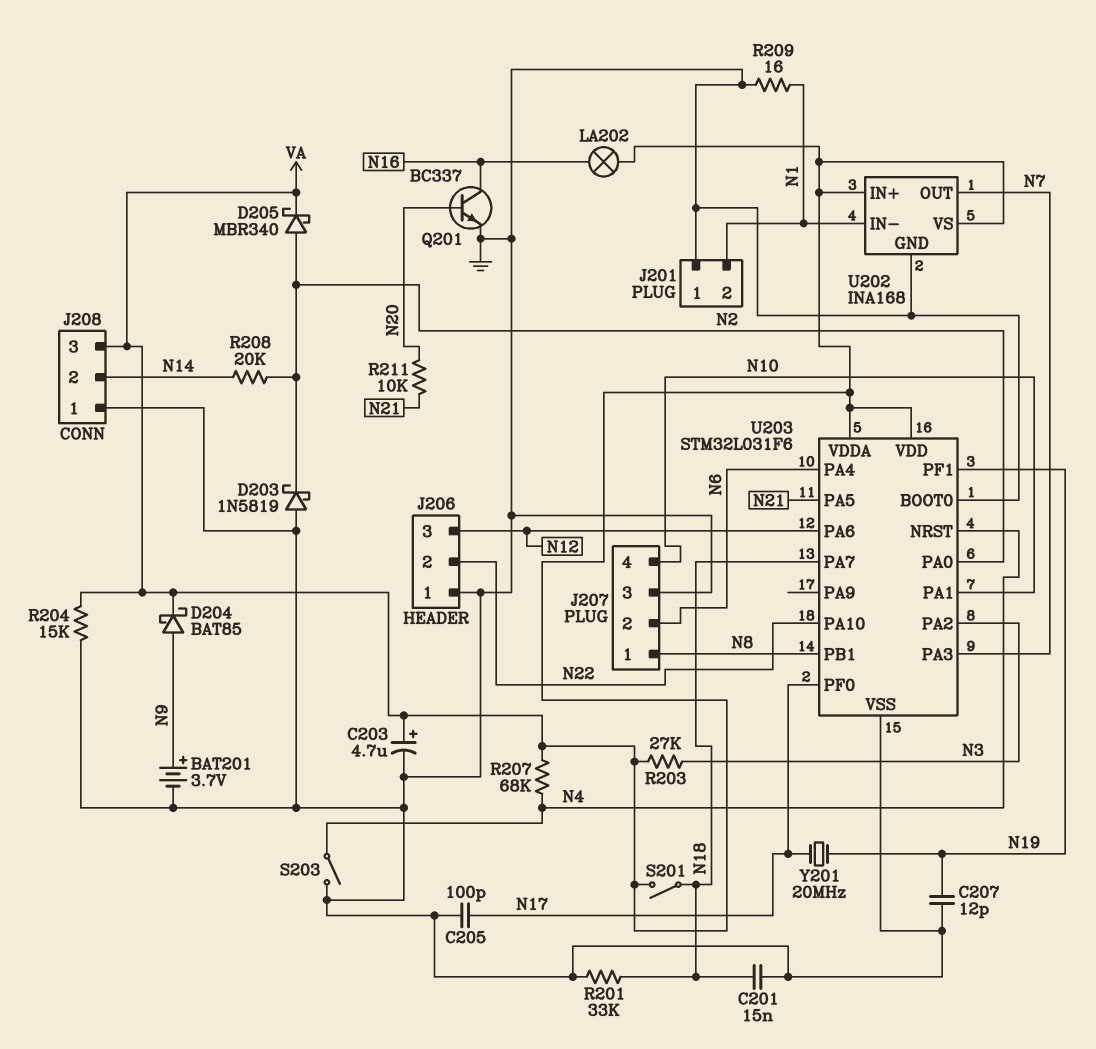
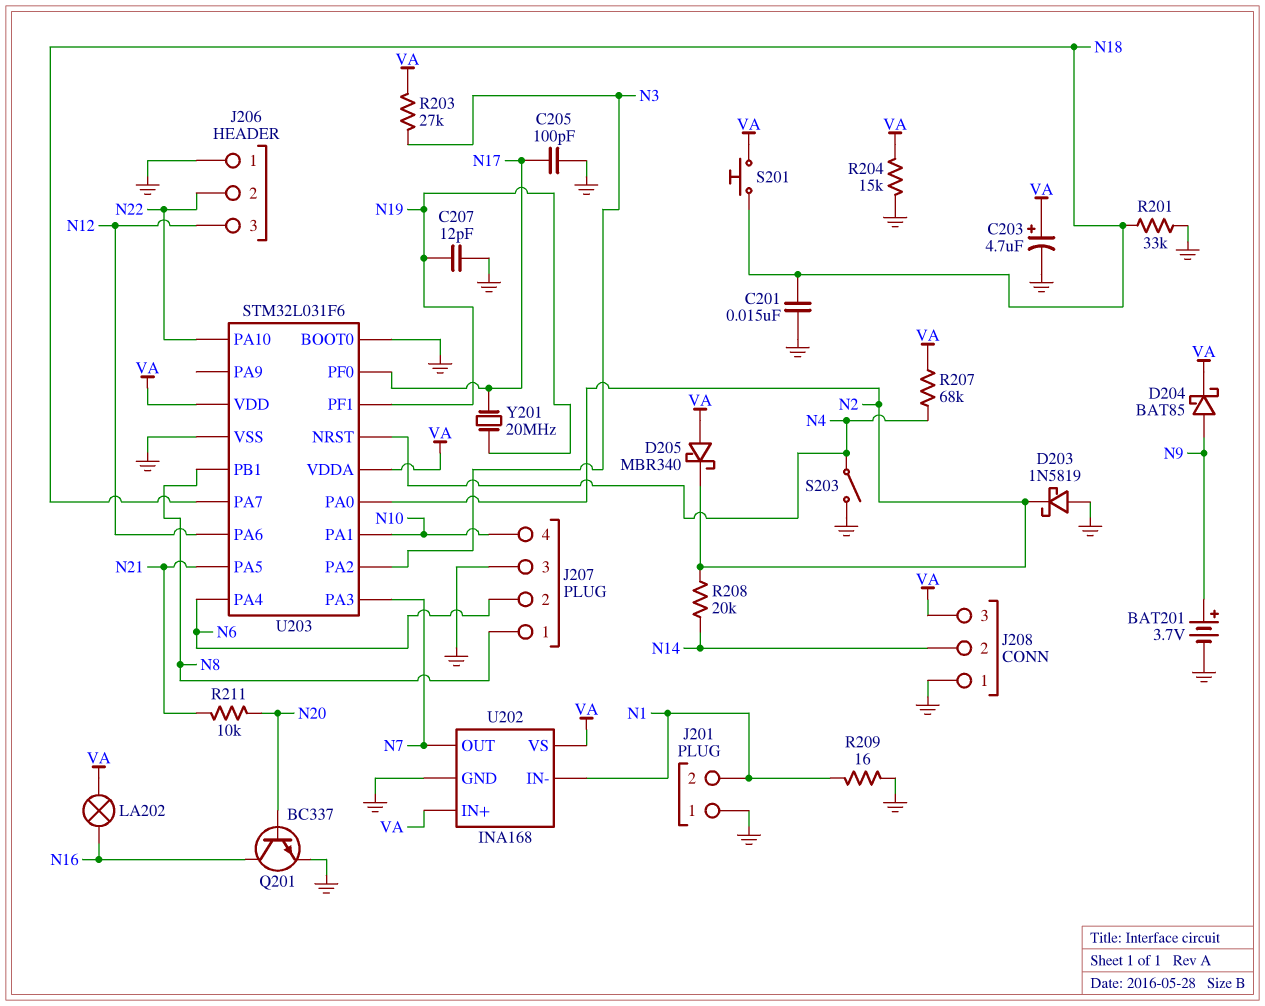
D205: schottky MBR340 (A N2, K VA) -> schottky MBR340 (A VA, K N2)
S201: switch (N18, VA) -> button (N18, VA)

